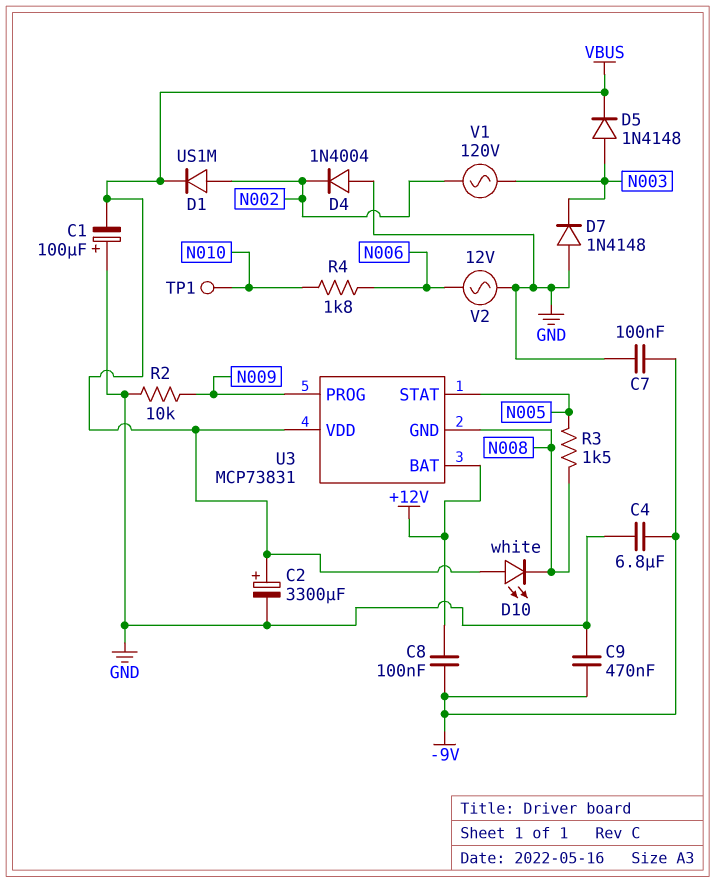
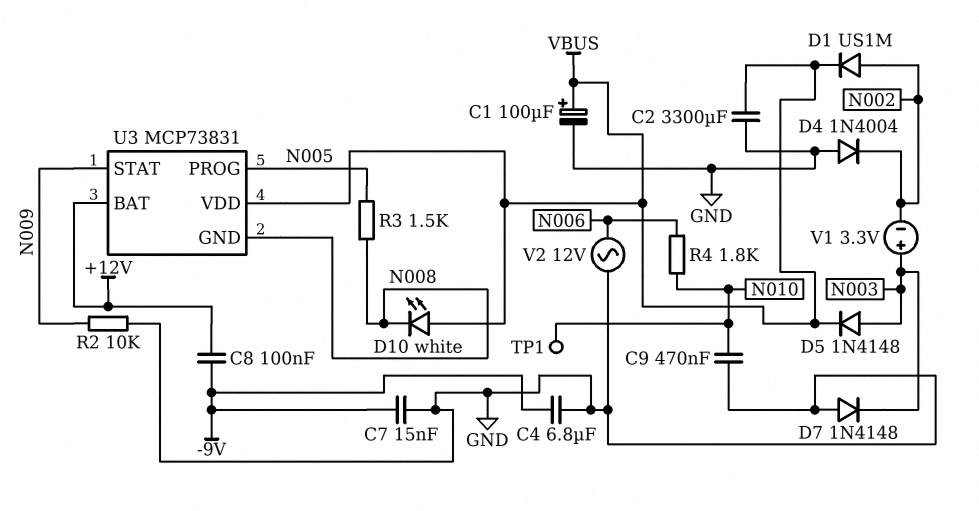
C1: 100uF (plus GND, minus VBUS) -> 100uF (plus VBUS, minus GND)
C2: 3300uF (plus VBUS, minus GND) -> 3300uF (GND, VBUS)
C7: 100nF (-9V, GND) -> 15nF (-9V, GND)
C9: 470nF (-9V, GND) -> 470nF (GND, N010)
U3 pin PROG: N009 -> N005
U3 pin STAT: N005 -> N009
V1: AC 120V (N002, N003) -> 3.3V (plus N003, minus N002)

